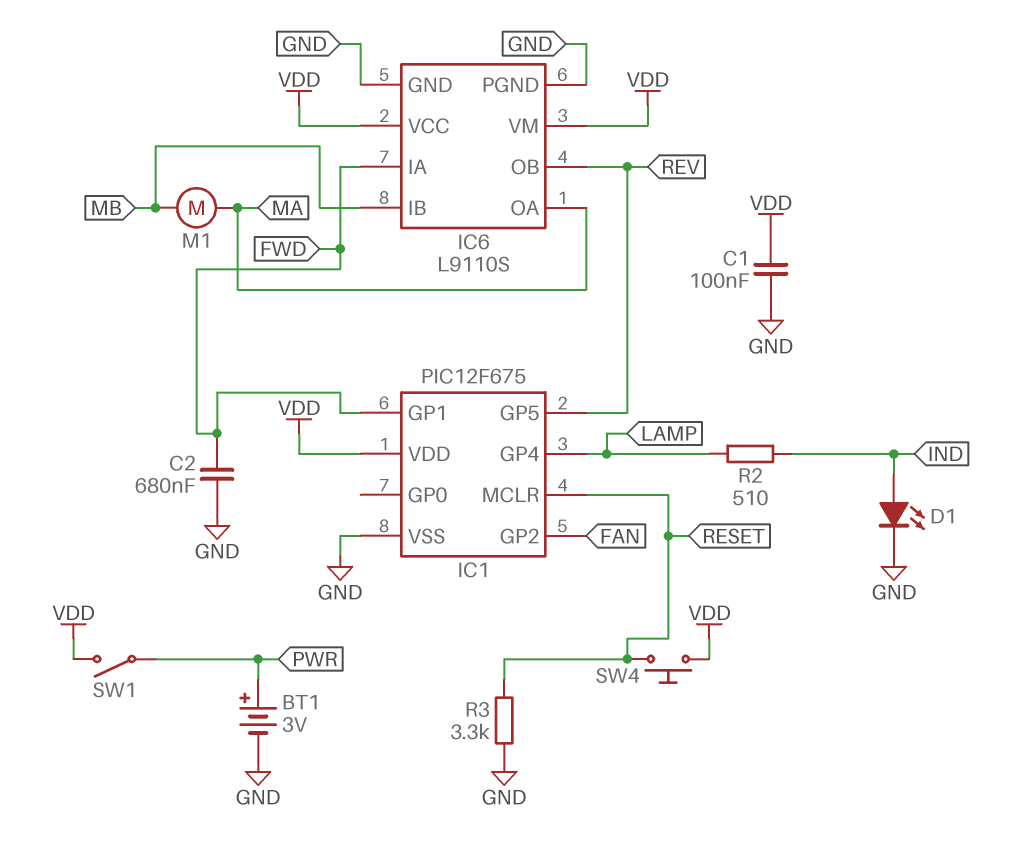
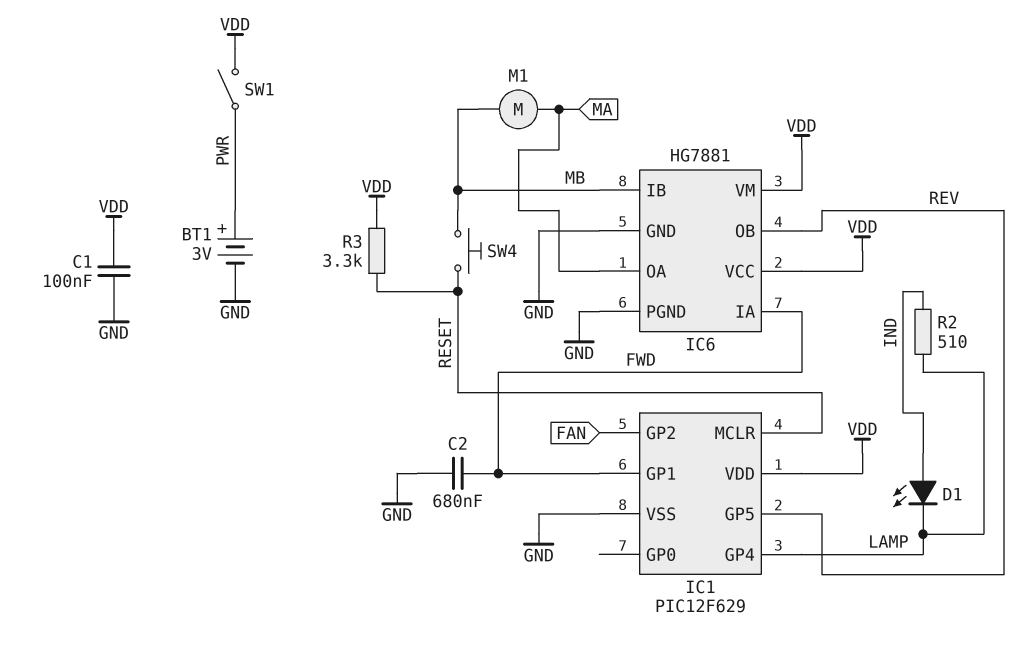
D1: LED (A IND, K GND) -> LED (A IND, K LAMP)
IC1: PIC12F675 -> PIC12F629
IC6: L9110S -> HG7881
R3: 3.3k (GND, RESET) -> 3.3k (RESET, VDD)
SW4: button (RESET, VDD) -> button (MB, RESET)

